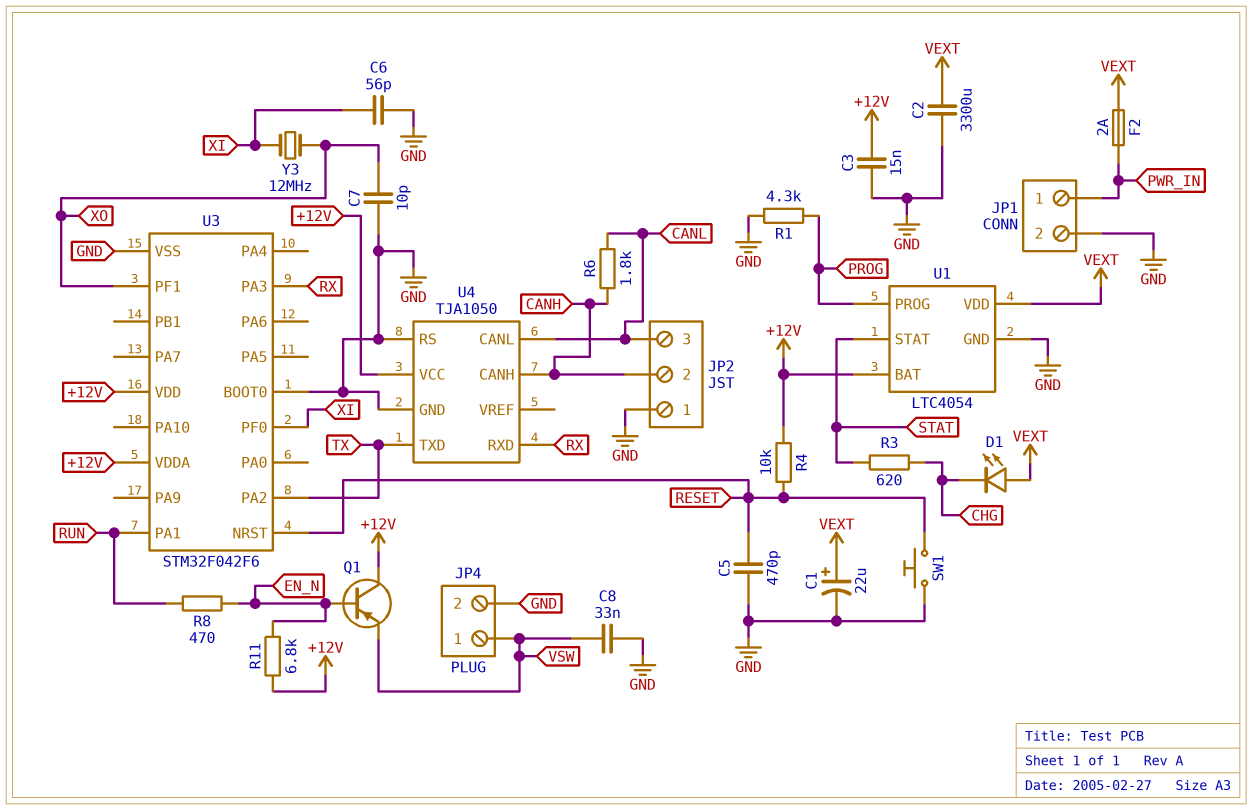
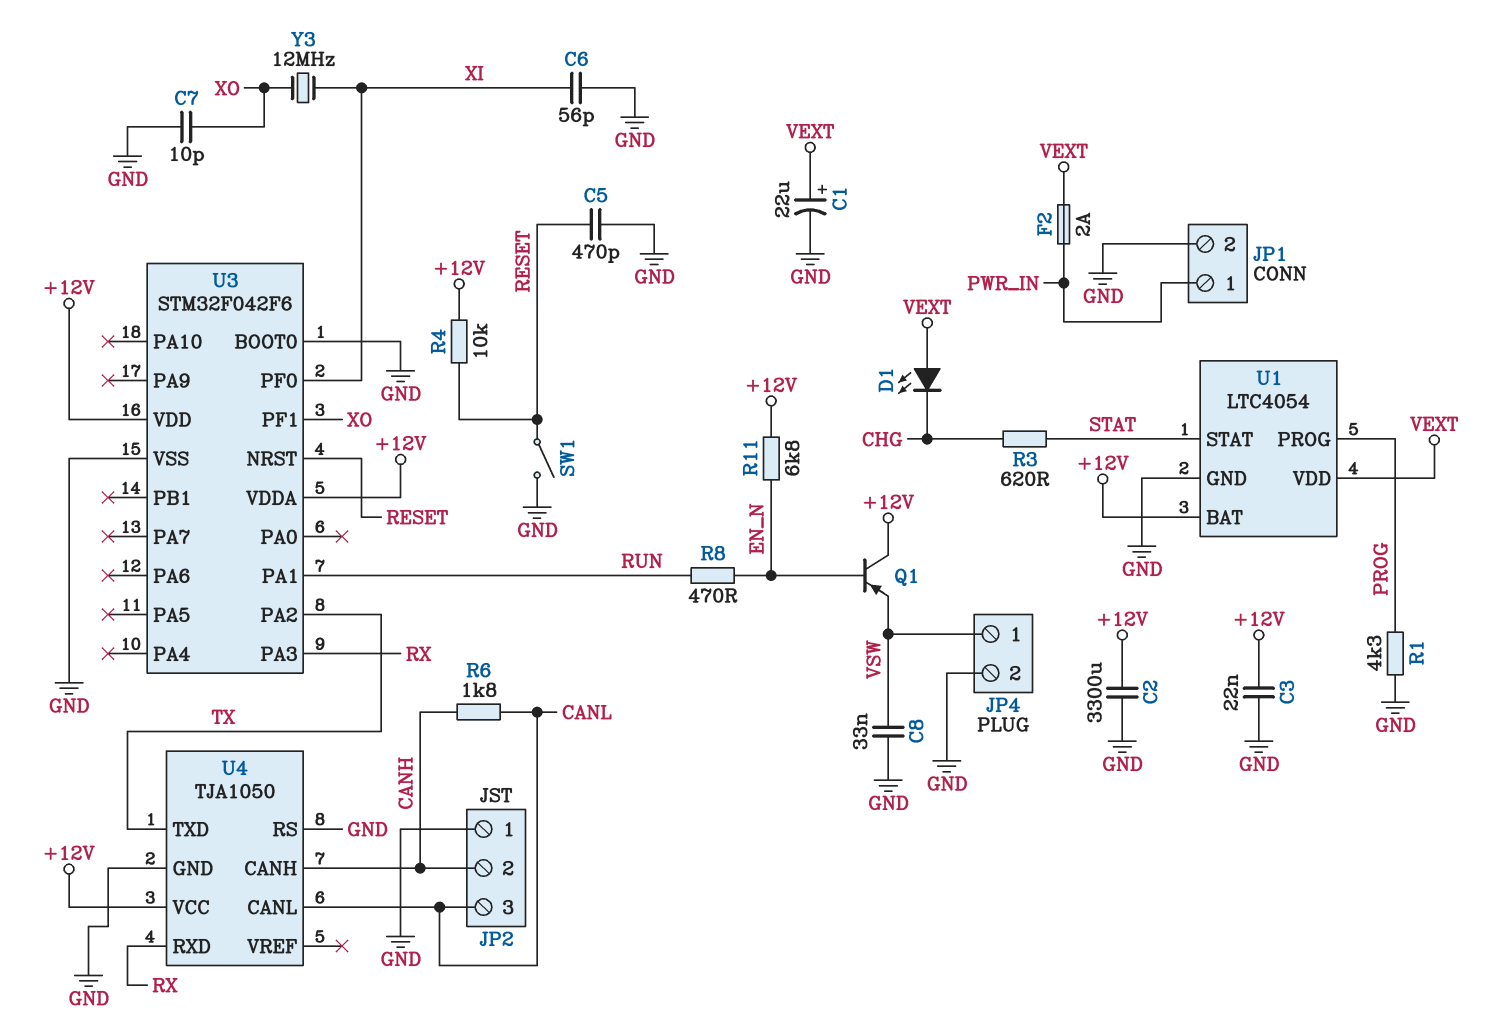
C2: 3300uF (GND, VEXT) -> 3300uF (+12V, GND)
C3: 15nF (+12V, GND) -> 22nF (+12V, GND)
SW1: button (GND, RESET) -> switch (GND, RESET)

